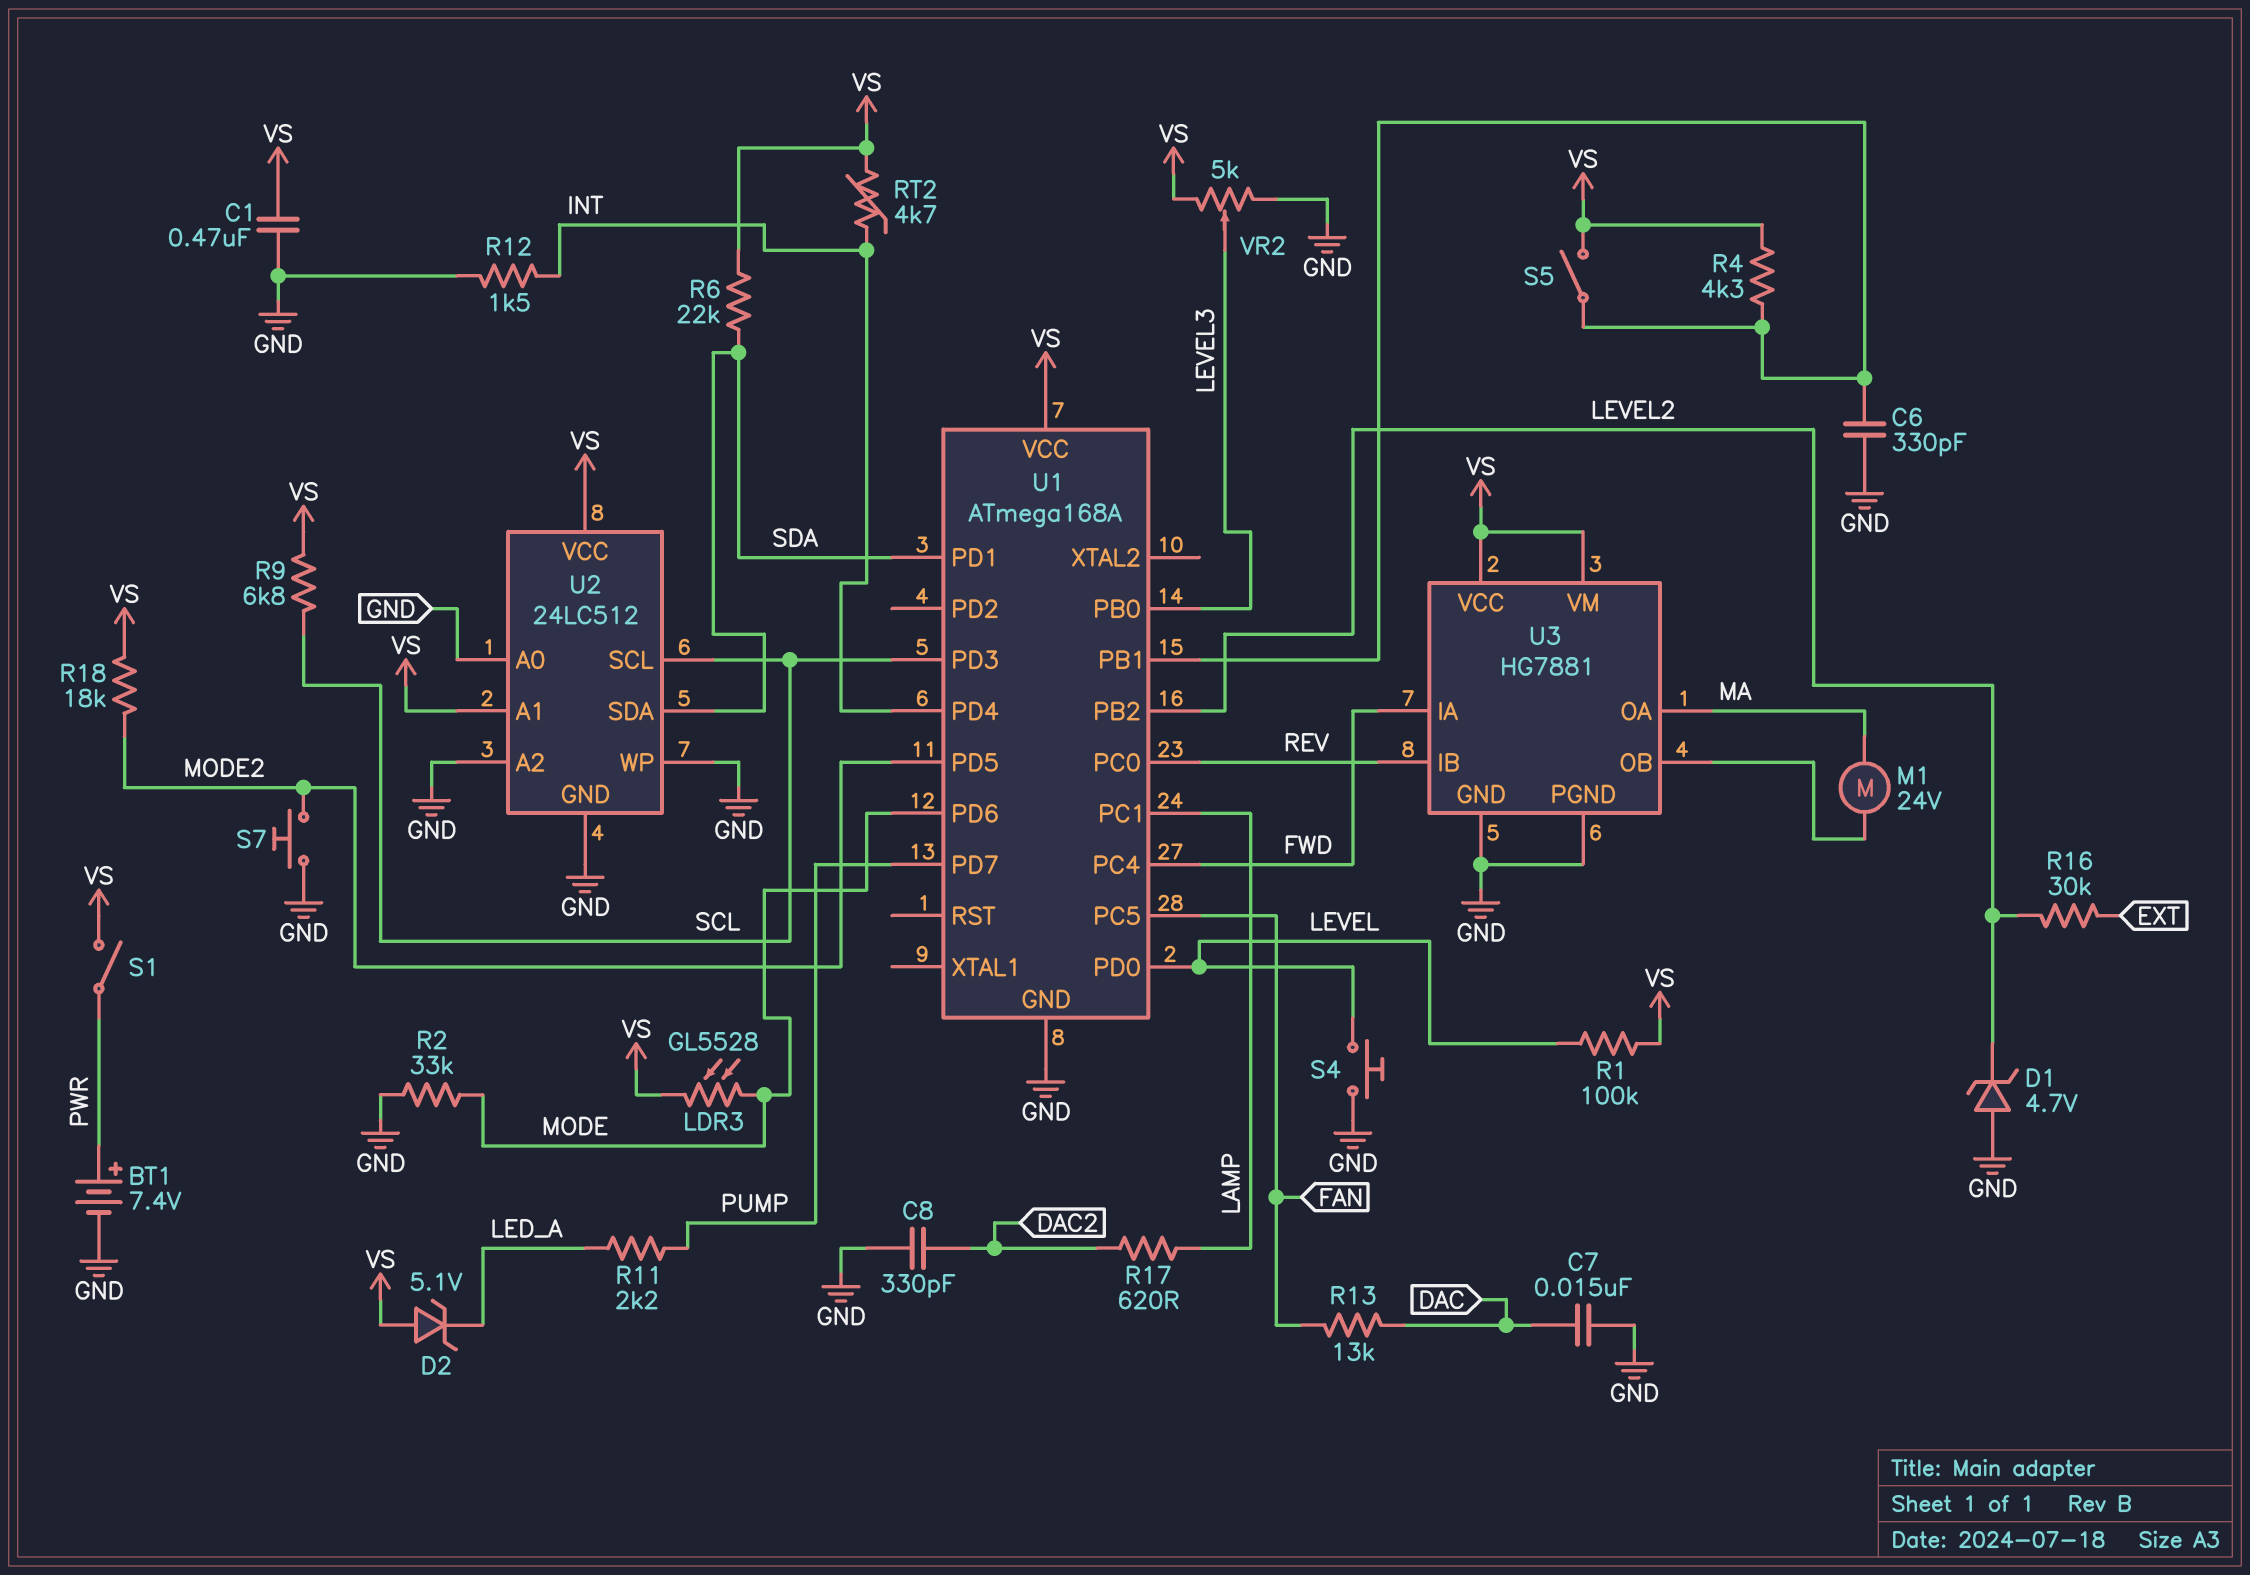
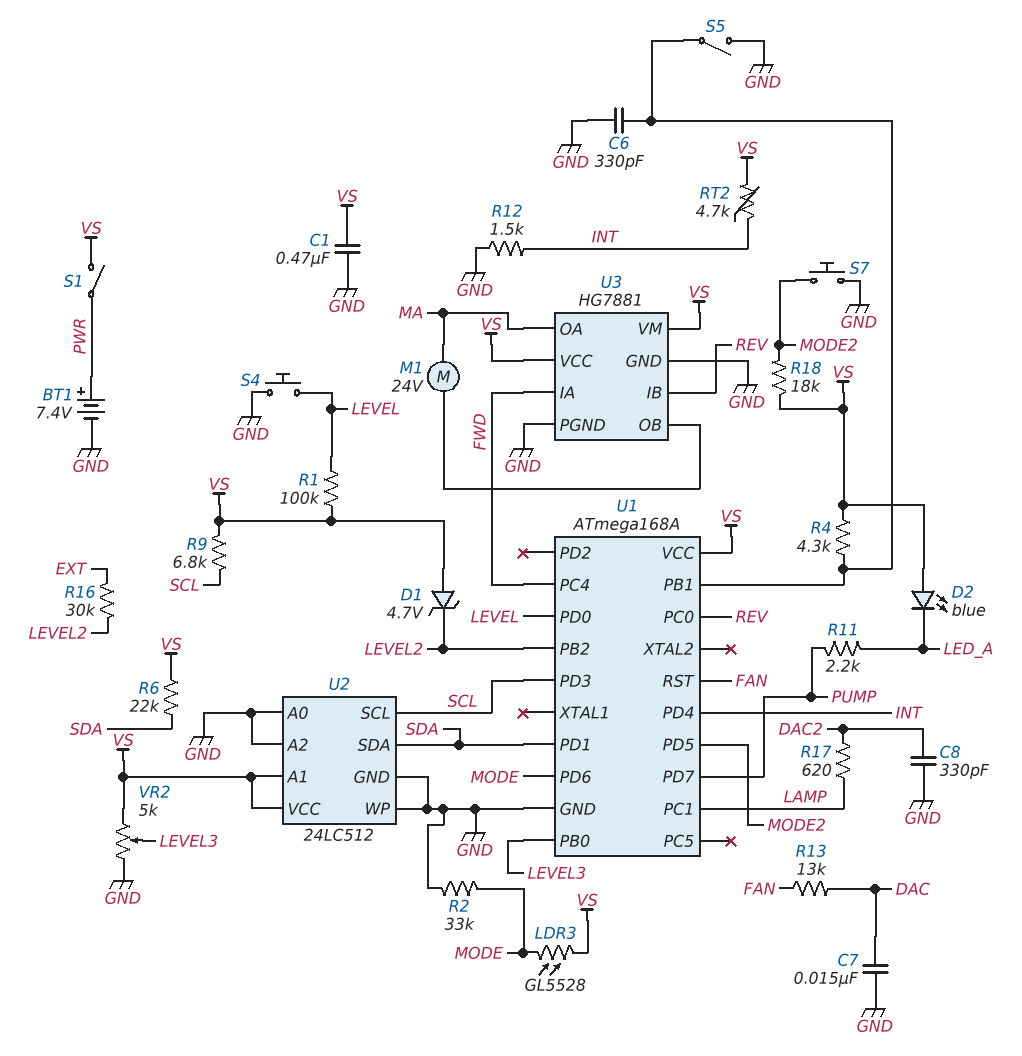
D1: zener 4.7V (A GND, K LEVEL2) -> zener 4.7V (A VS, K LEVEL2)
D2: zener 5.1V (A VS, K LED_A) -> LED blue (A VS, K LED_A)
S5: switch (U1/PB1, VS) -> switch (GND, U1/PB1)
U1 pin PC5: FAN -> none
U1 pin RST: none -> FAN

